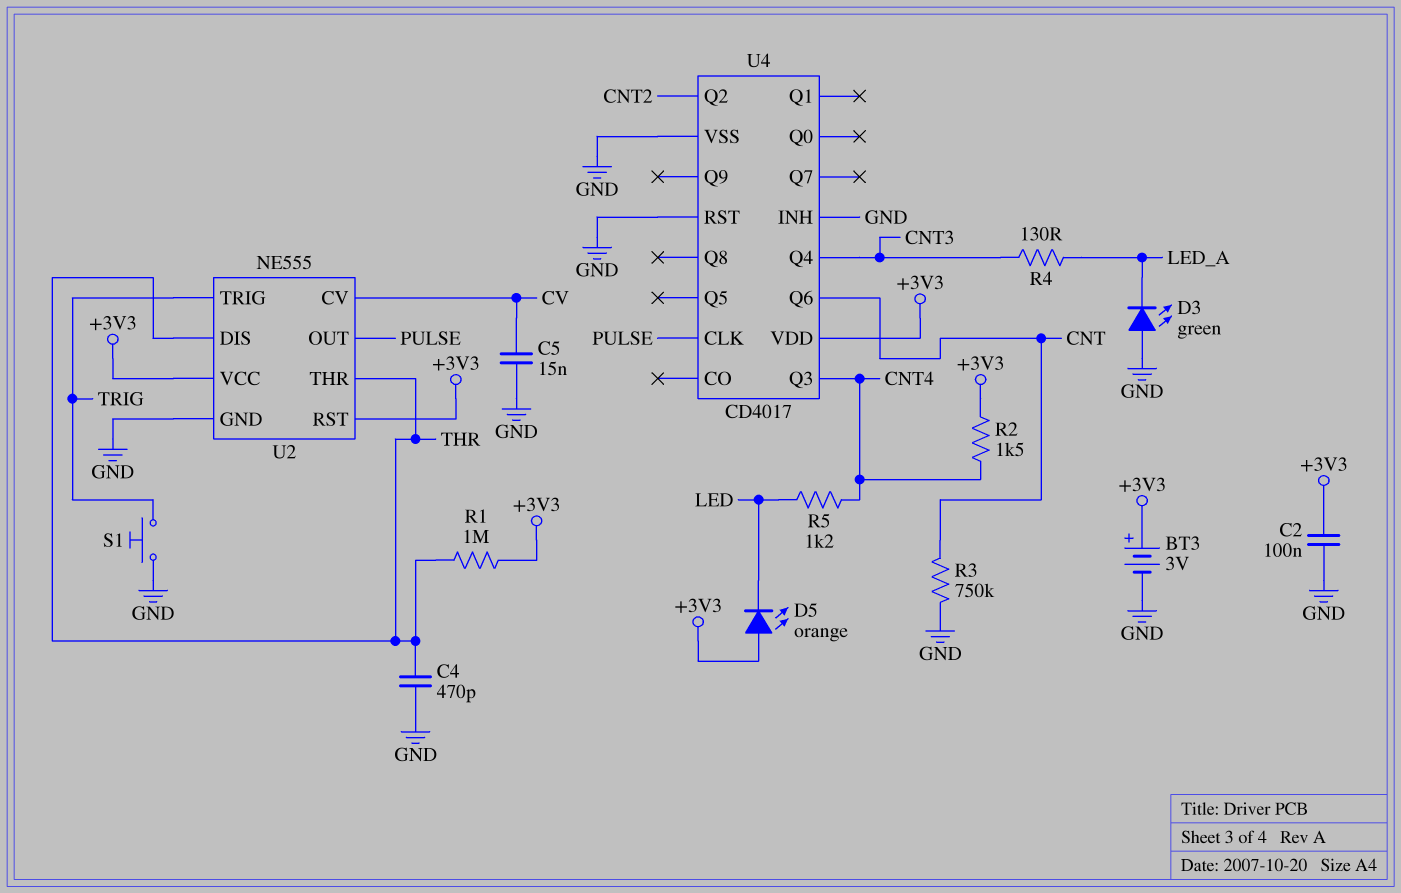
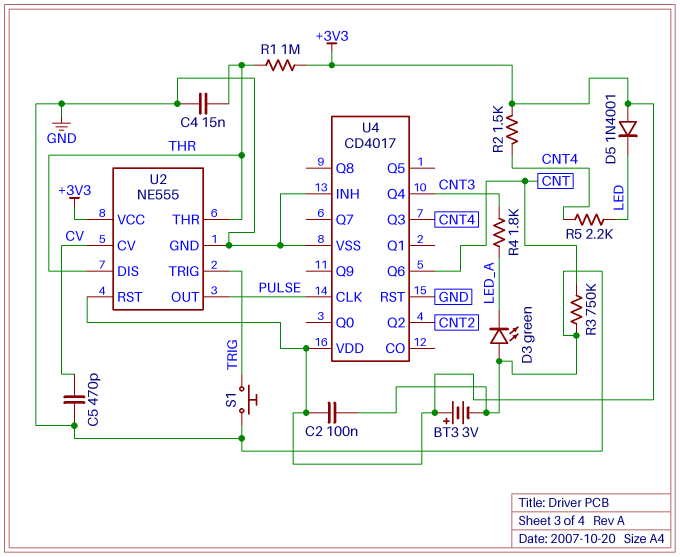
C4: 470pF (GND, THR) -> 15nF (GND, THR)
C5: 15nF (CV, GND) -> 470pF (CV, GND)
D5: LED orange (A +3V3, K LED) -> diode 1N4001 (A +3V3, K LED)
R4: 130 (CNT3, LED_A) -> 1.8k (CNT3, LED_A)
R5: 1.2k (CNT4, LED) -> 2.2k (CNT4, LED)

